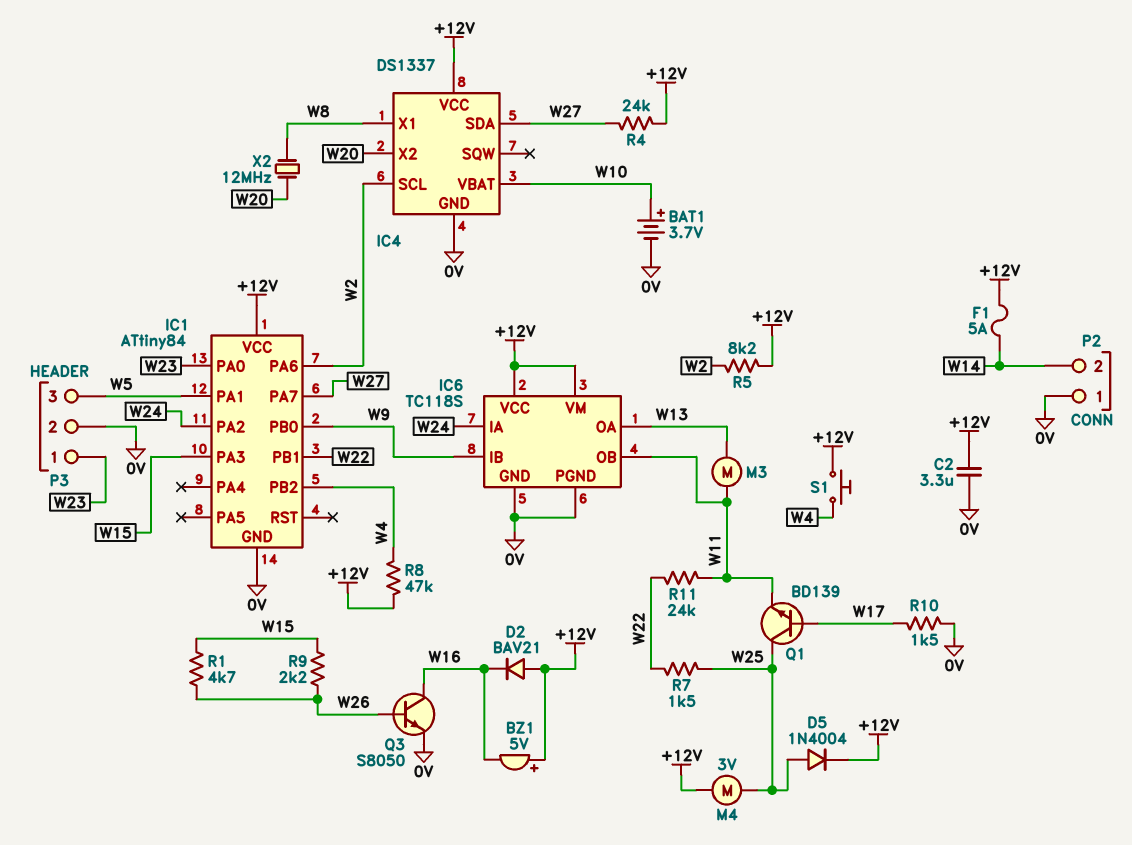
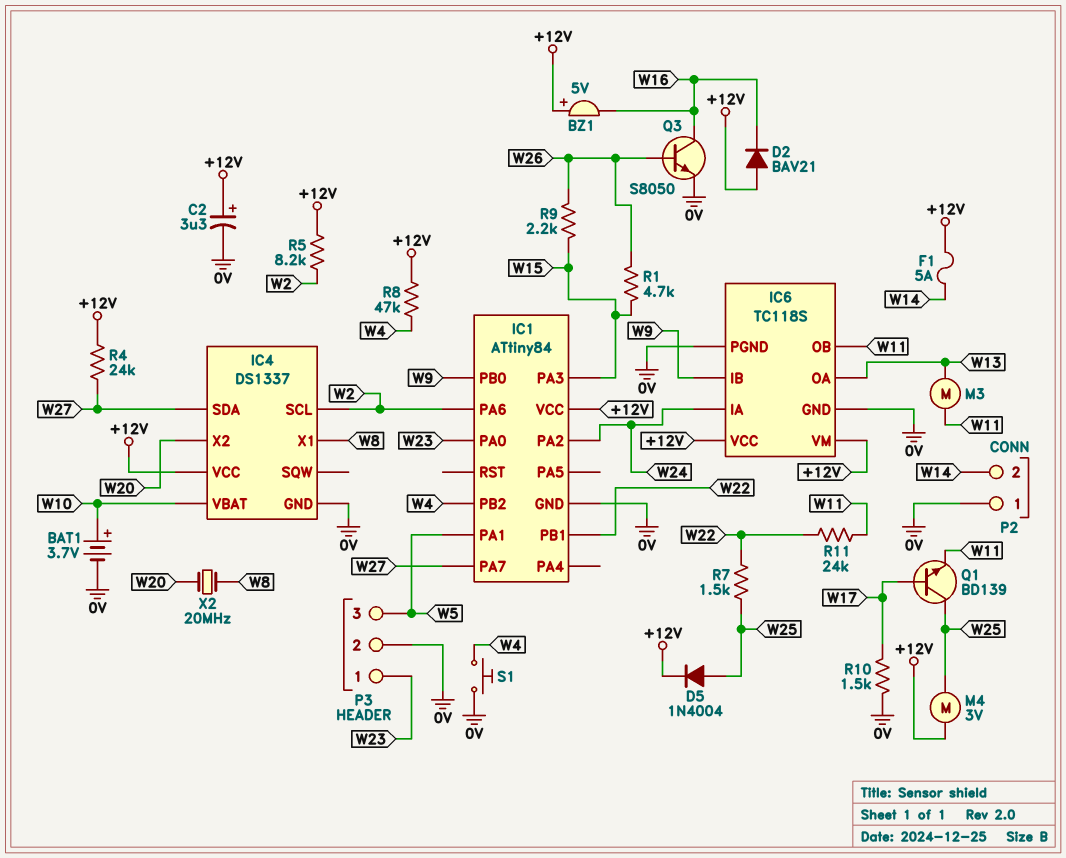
C2: 3.3uF (+12V, 0V) -> 3.3uF (plus +12V, minus 0V)
S1: button (+12V, W4) -> button (0V, W4)
X2: 12MHz (W8, W20) -> 20MHz (W8, W20)

